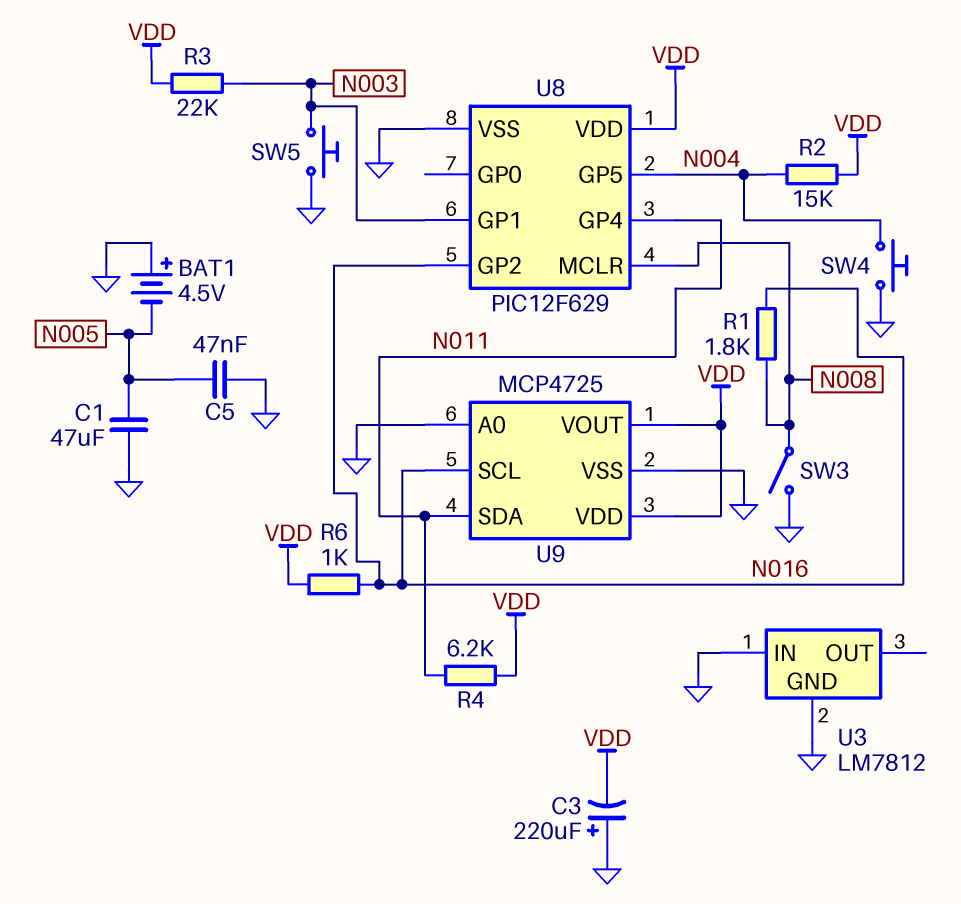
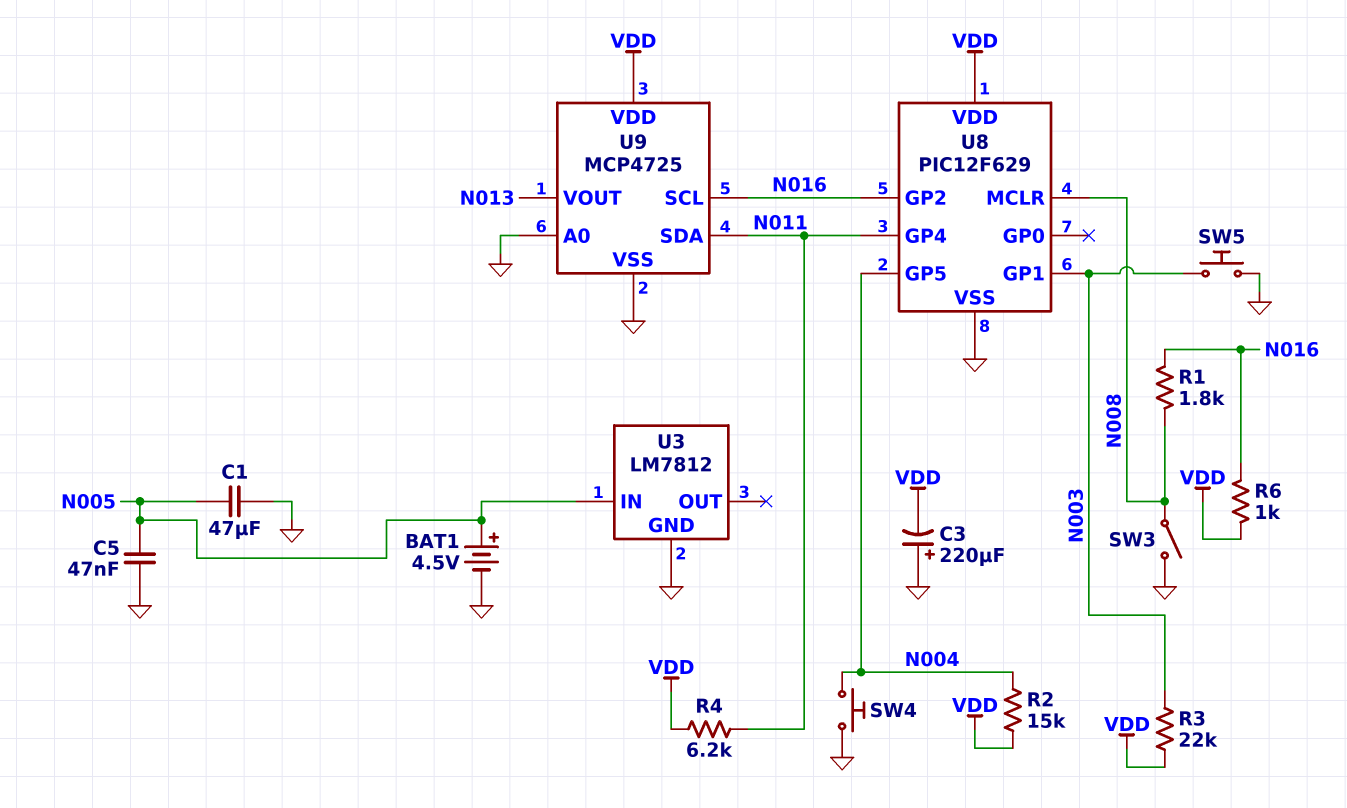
BAT1: 4.5V (plus GND, minus N005) -> 4.5V (plus N005, minus GND)
U3 pin IN: GND -> N005
U9 pin VOUT: VDD -> N013

